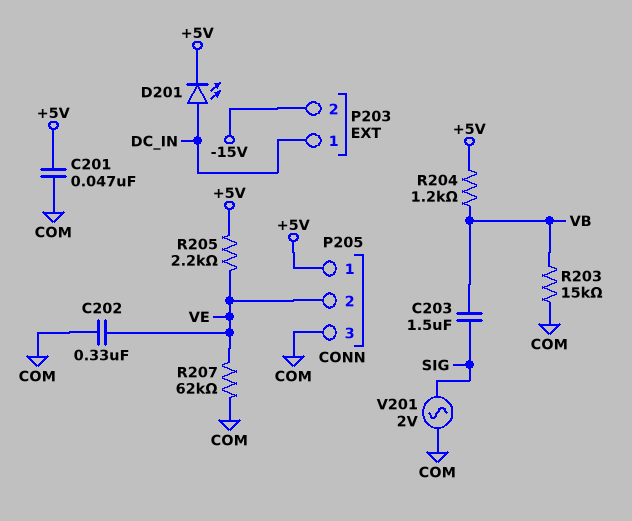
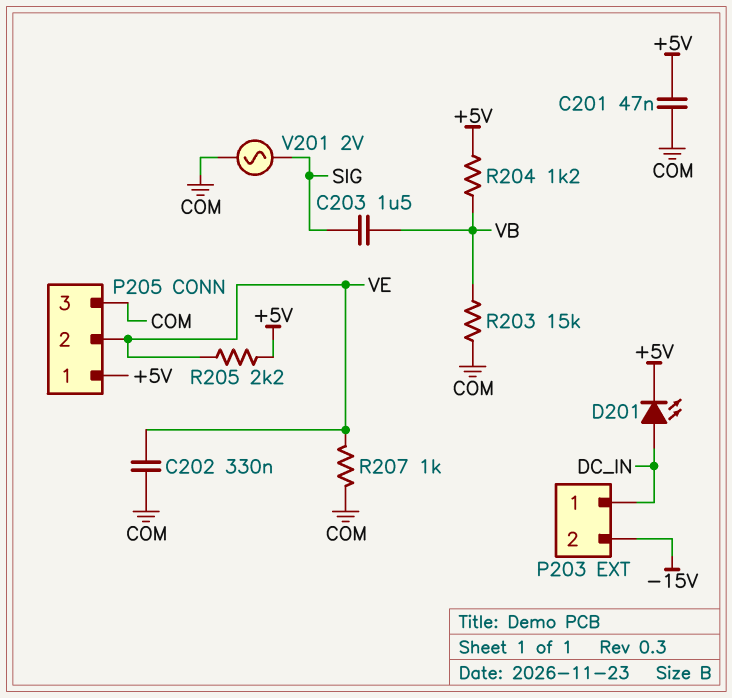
R207: 62k (COM, VE) -> 1k (COM, VE)

